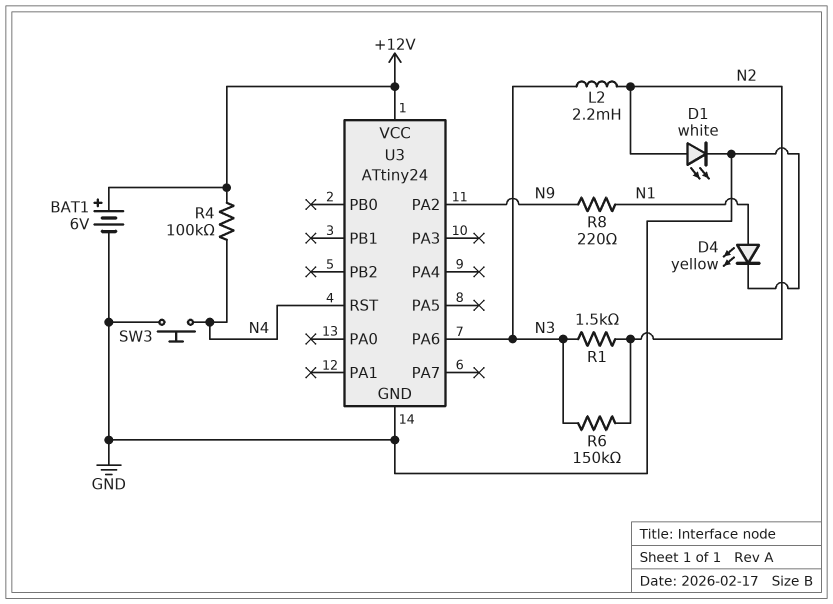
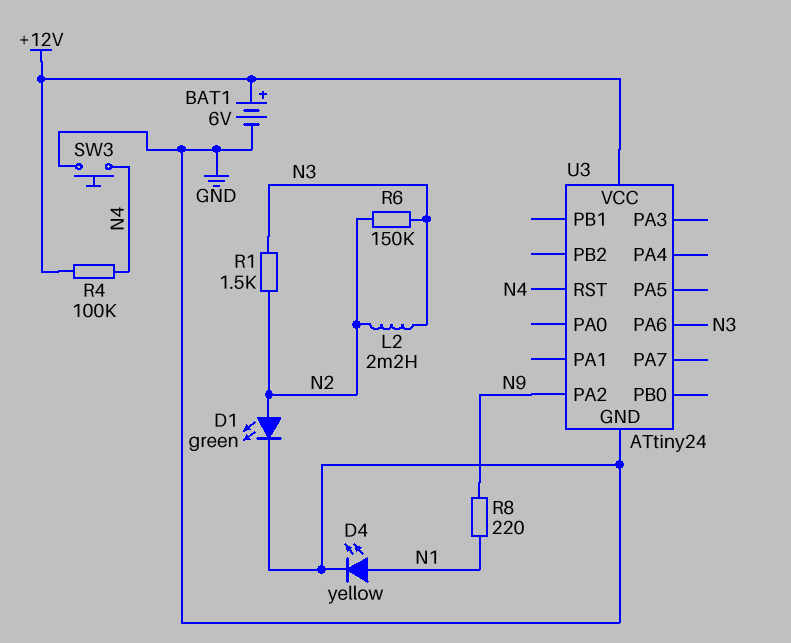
D1: LED white (A N2, K GND) -> LED green (A N2, K GND)

